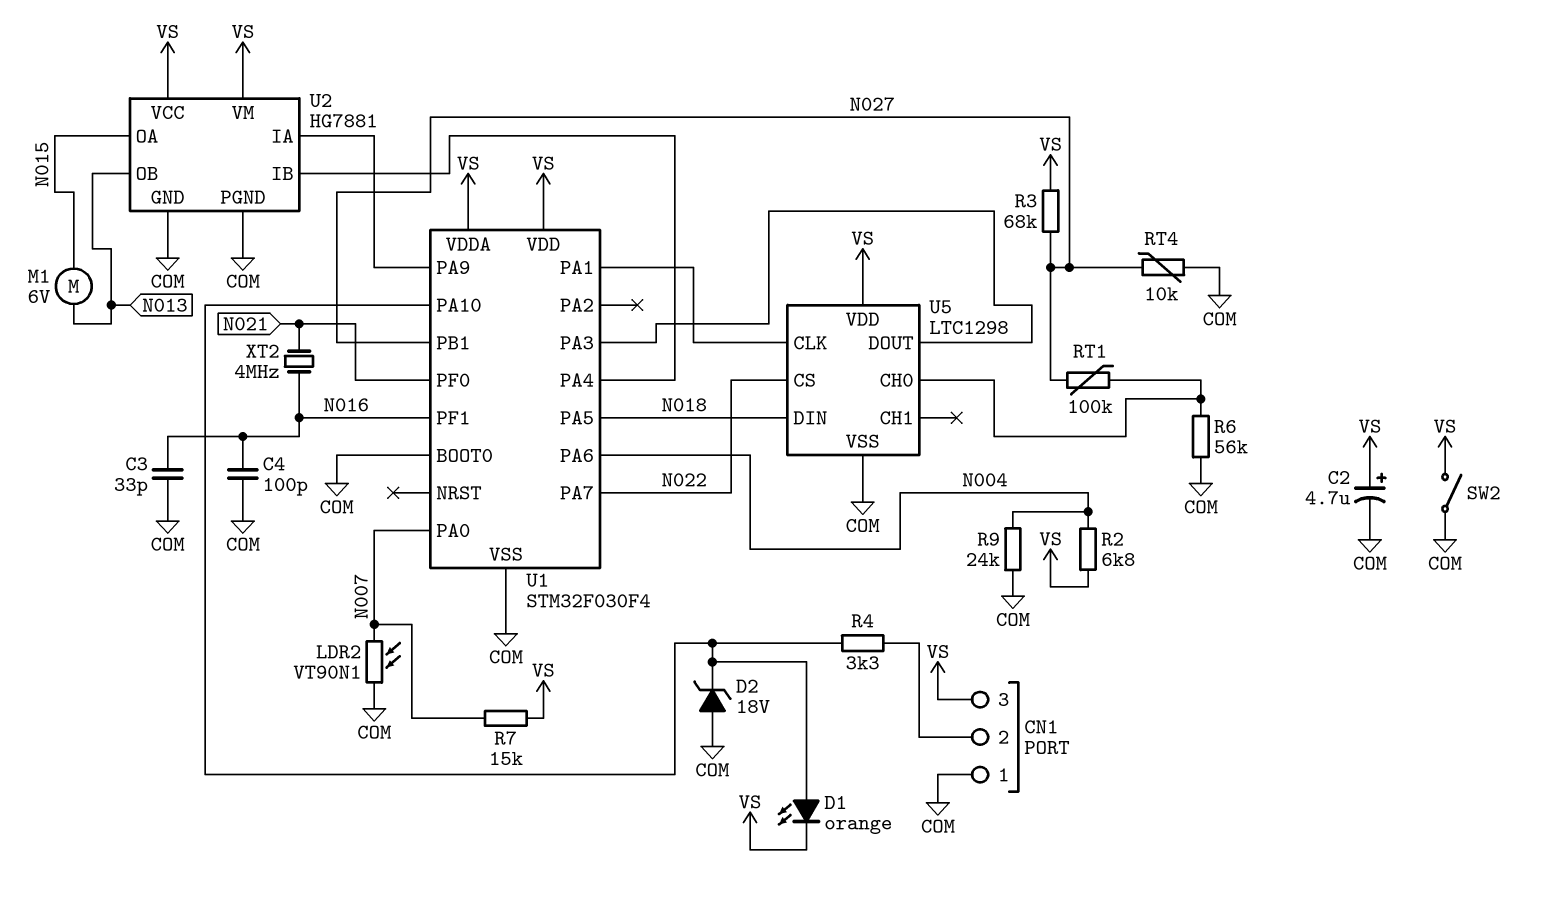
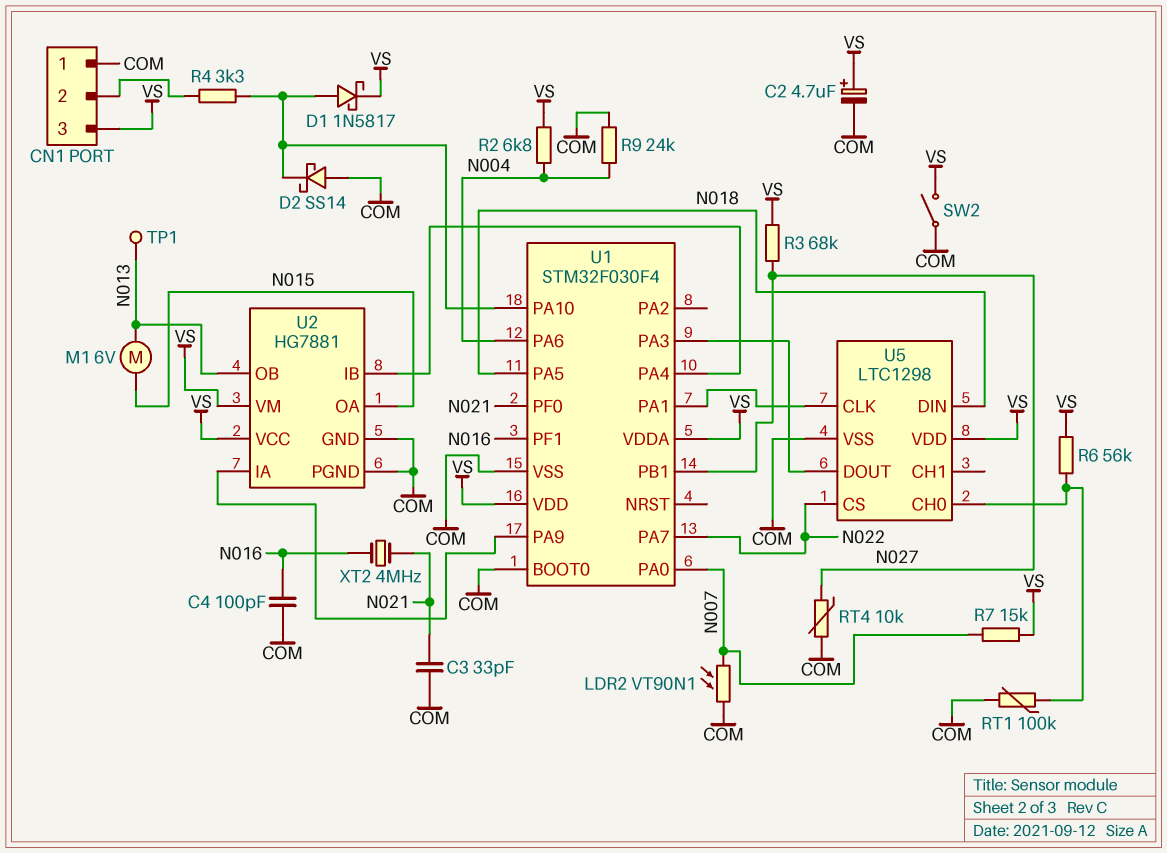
C3: 33pF (COM, N016) -> 33pF (COM, N021)
D1: LED orange (A U1/PA10, K VS) -> schottky 1N5817 (A U1/PA10, K VS)
D2: zener 18V (A COM, K U1/PA10) -> schottky SS14 (A COM, K U1/PA10)
R6: 56k (COM, U5/CH0) -> 56k (U5/CH0, VS)
RT1: 100k (N027, U5/CH0) -> 100k (COM, U5/CH0)
TP1: none -> test point (N013)

